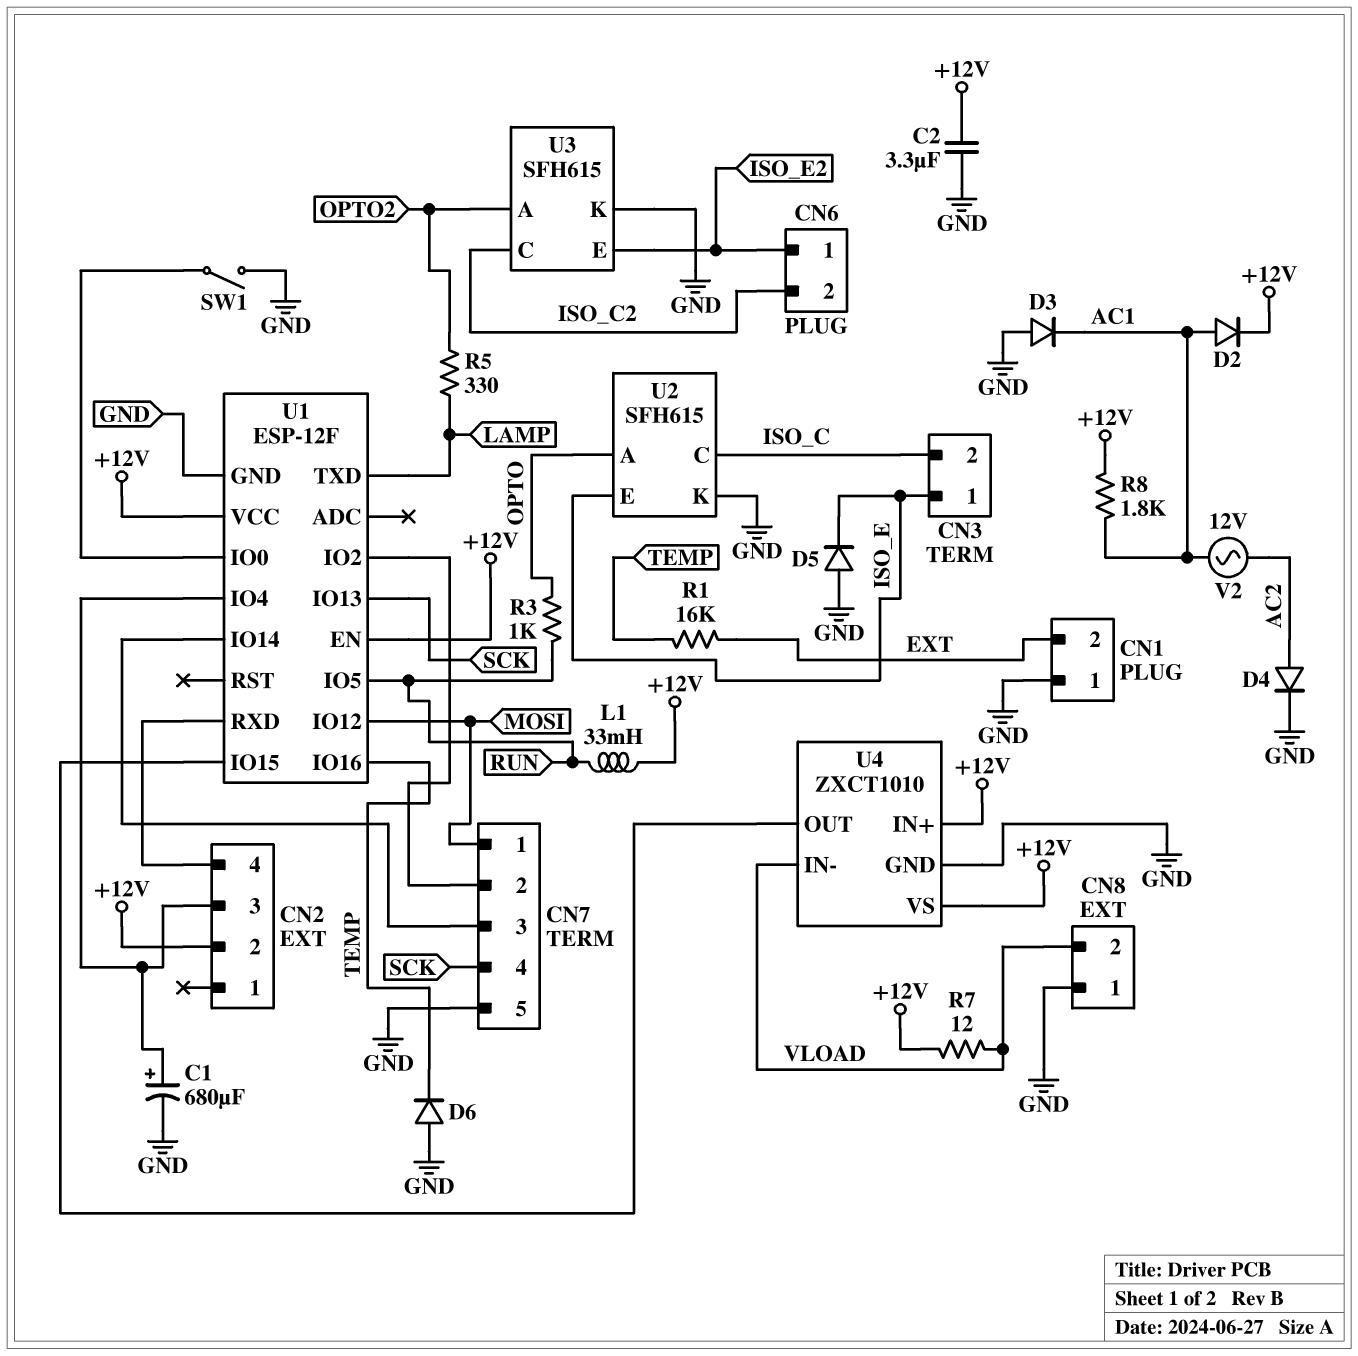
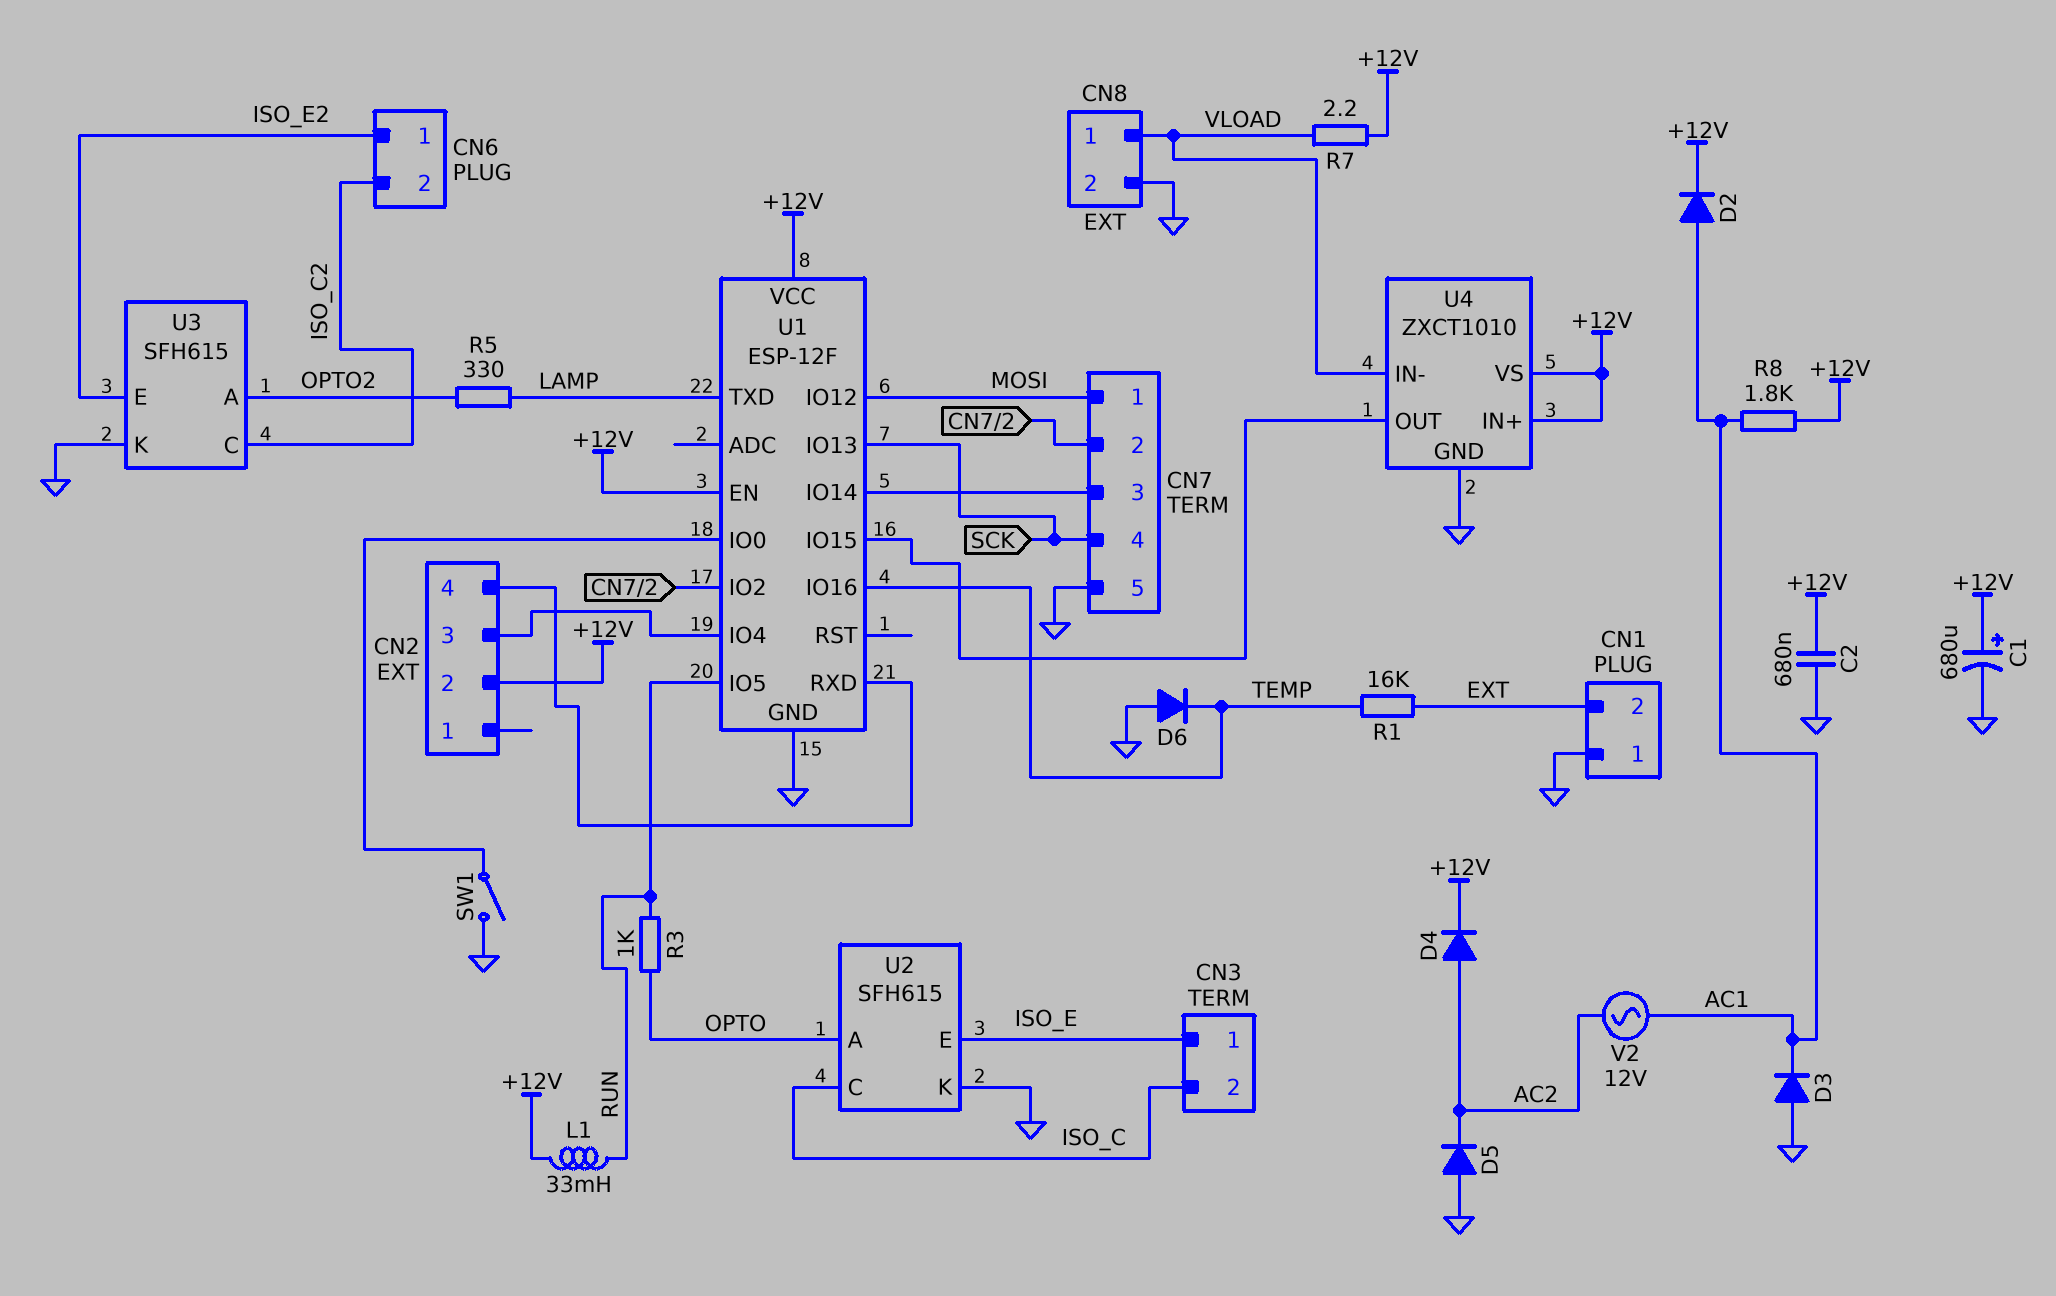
C1: 680uF (plus CN2/3, minus GND) -> 680uF (plus +12V, minus GND)
C2: 3.3uF (+12V, GND) -> 680nF (+12V, GND)
CN8 pin 1: GND -> VLOAD
CN8 pin 2: VLOAD -> GND
D4: diode (A AC2, K GND) -> diode (A AC2, K +12V)
D5: diode (A GND, K ISO_E) -> diode (A GND, K AC2)
R7: 12 (+12V, VLOAD) -> 2.2 (+12V, VLOAD)

